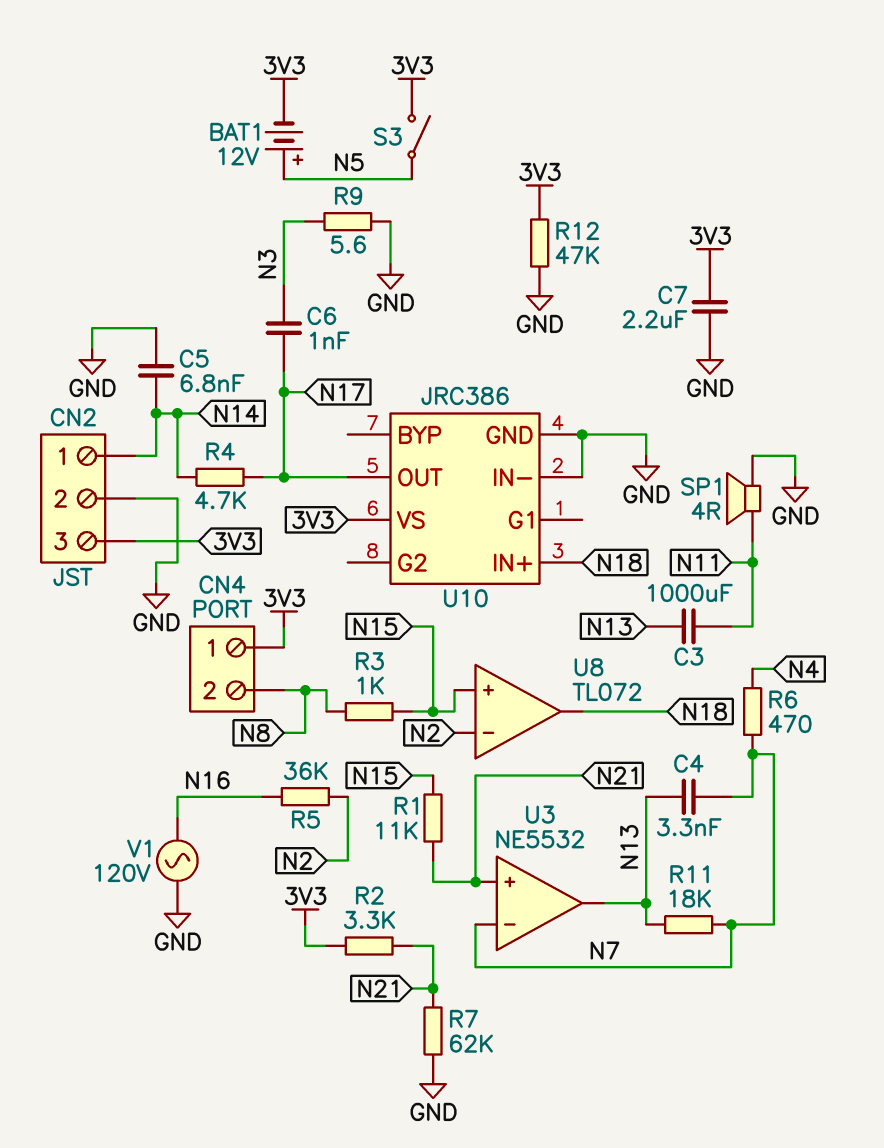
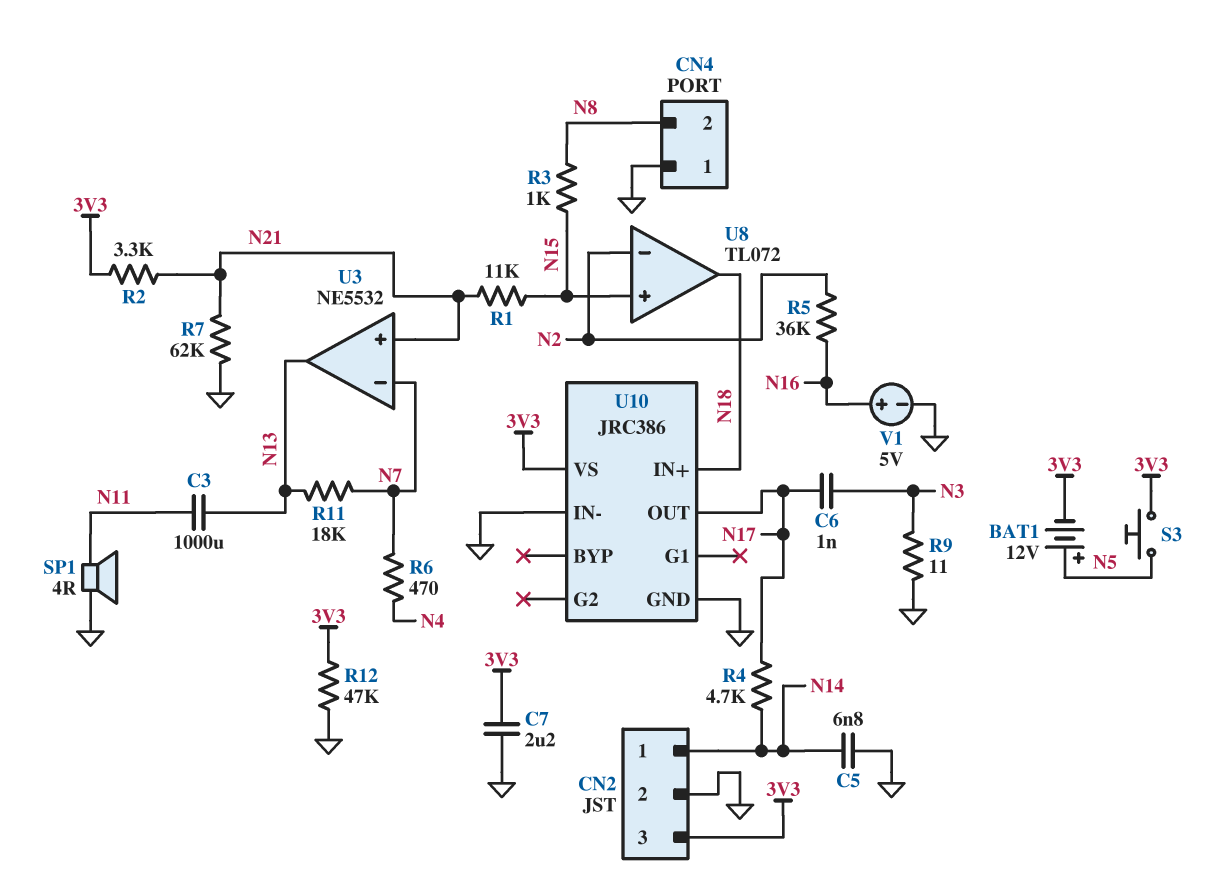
C4: 3.3nF (N7, N13) -> none
CN4 pin 1: 3V3 -> GND
R9: 5.6 (GND, N3) -> 11 (GND, N3)
S3: switch (3V3, N5) -> button (3V3, N5)
V1: AC 120V (GND, N16) -> 5V (plus N16, minus GND)

